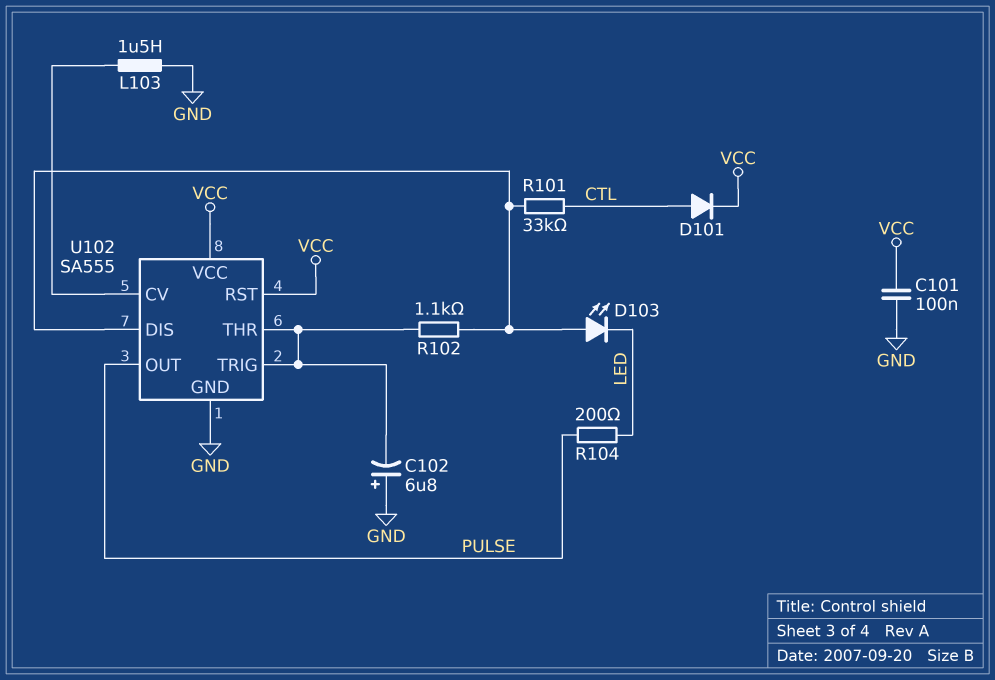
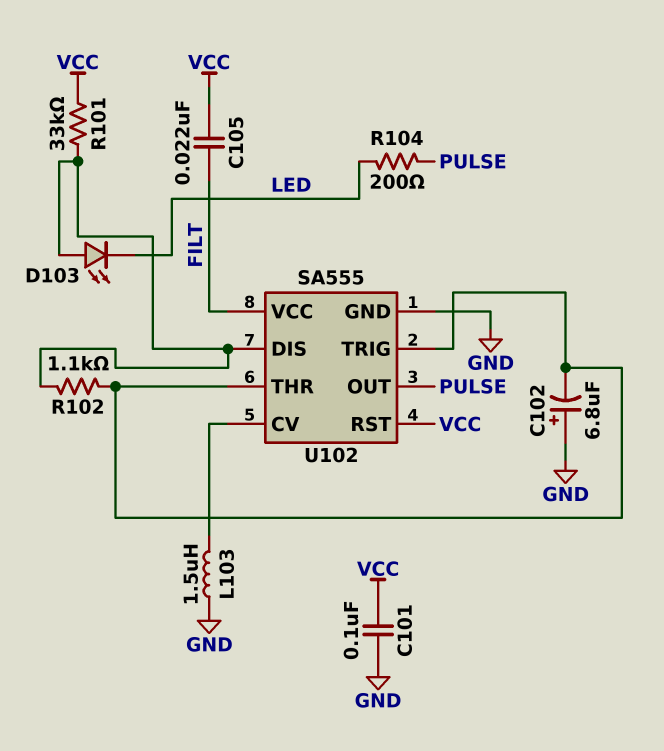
C105: none -> 22nF (FILT, VCC)
D101: diode (A CTL, K VCC) -> none
R101: 33k (CTL, U102/DIS) -> 33k (U102/DIS, VCC)
U102 pin VCC: VCC -> FILT

